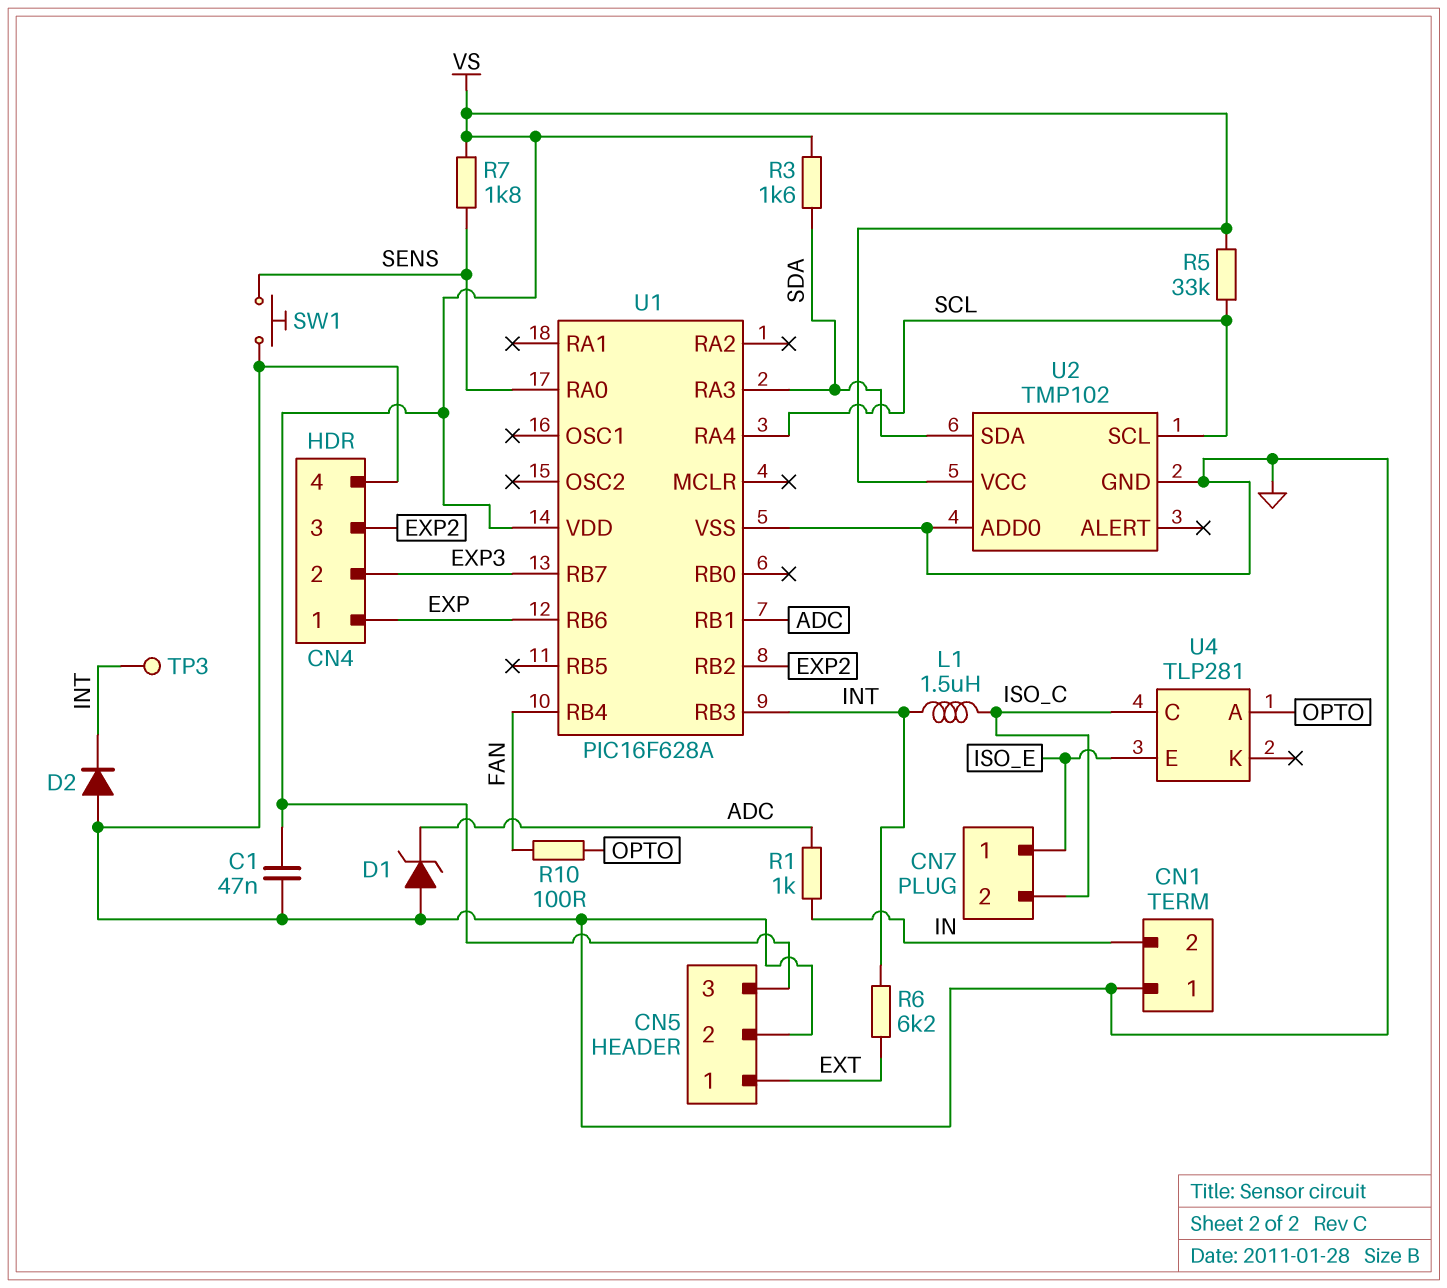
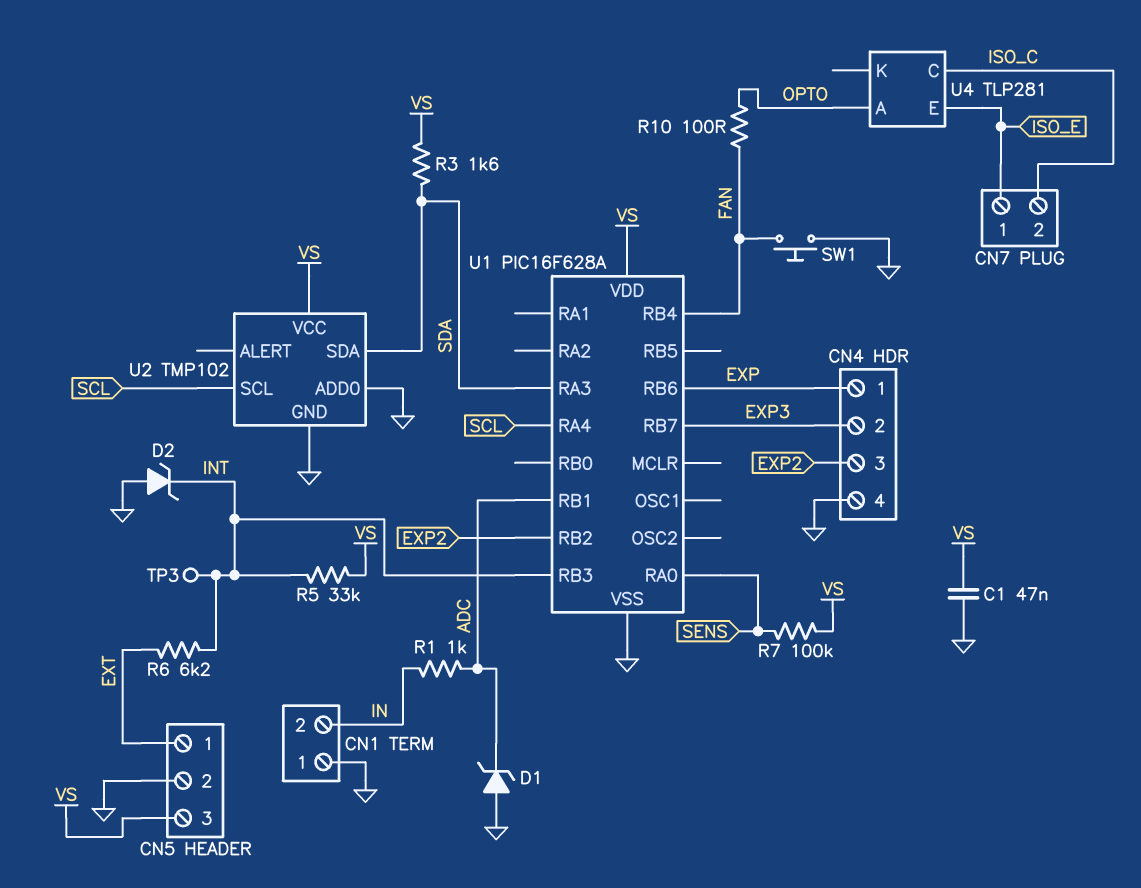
D2: diode (A GND, K INT) -> zener (A GND, K INT)
L1: 1.5uH (INT, ISO_C) -> none
R5: 33k (SCL, VS) -> 33k (INT, VS)
R7: 1.8k (SENS, VS) -> 100k (SENS, VS)
SW1: button (GND, SENS) -> button (FAN, GND)

